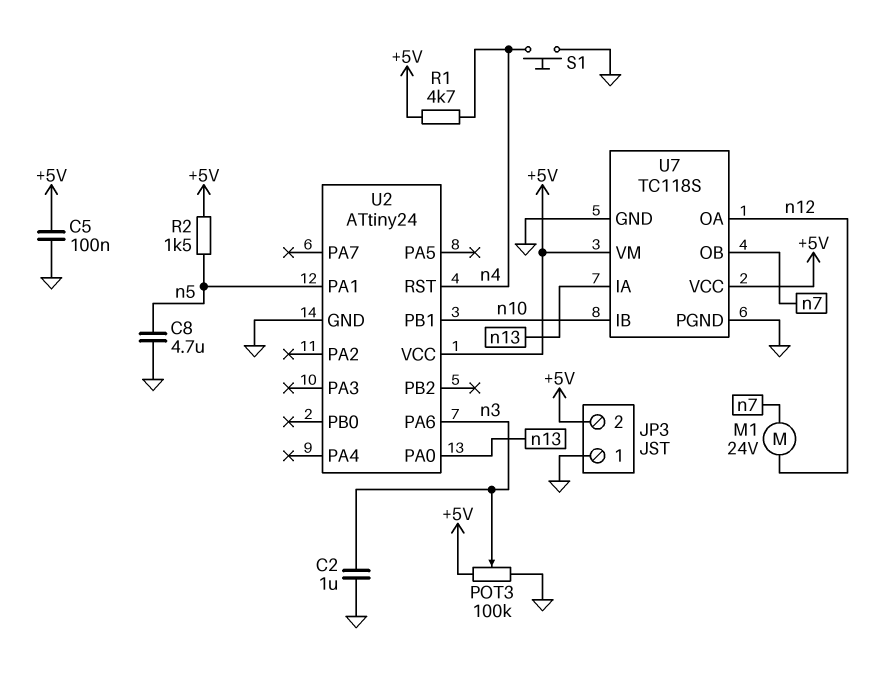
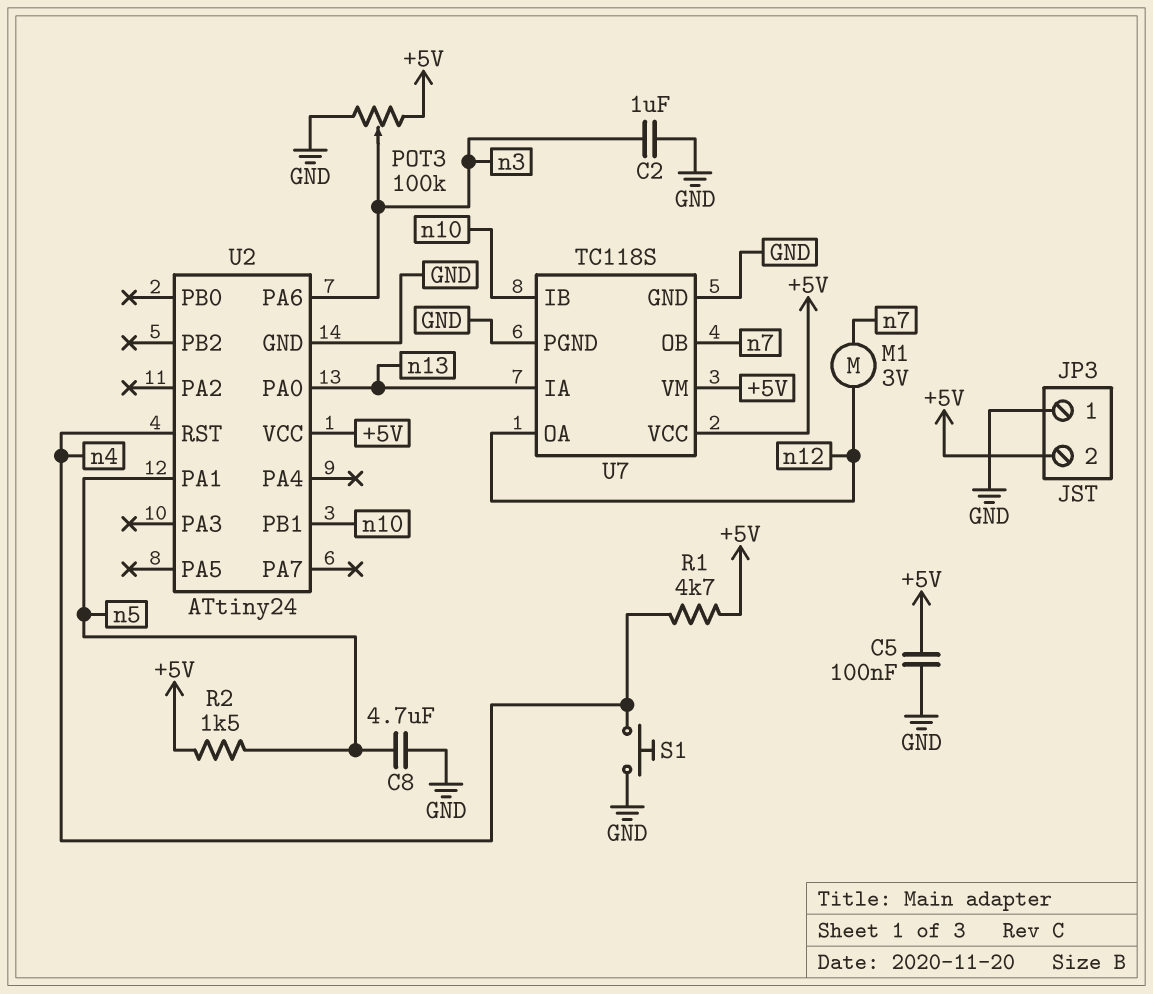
M1: motor 24V (n7, n12) -> motor 3V (n7, n12)

